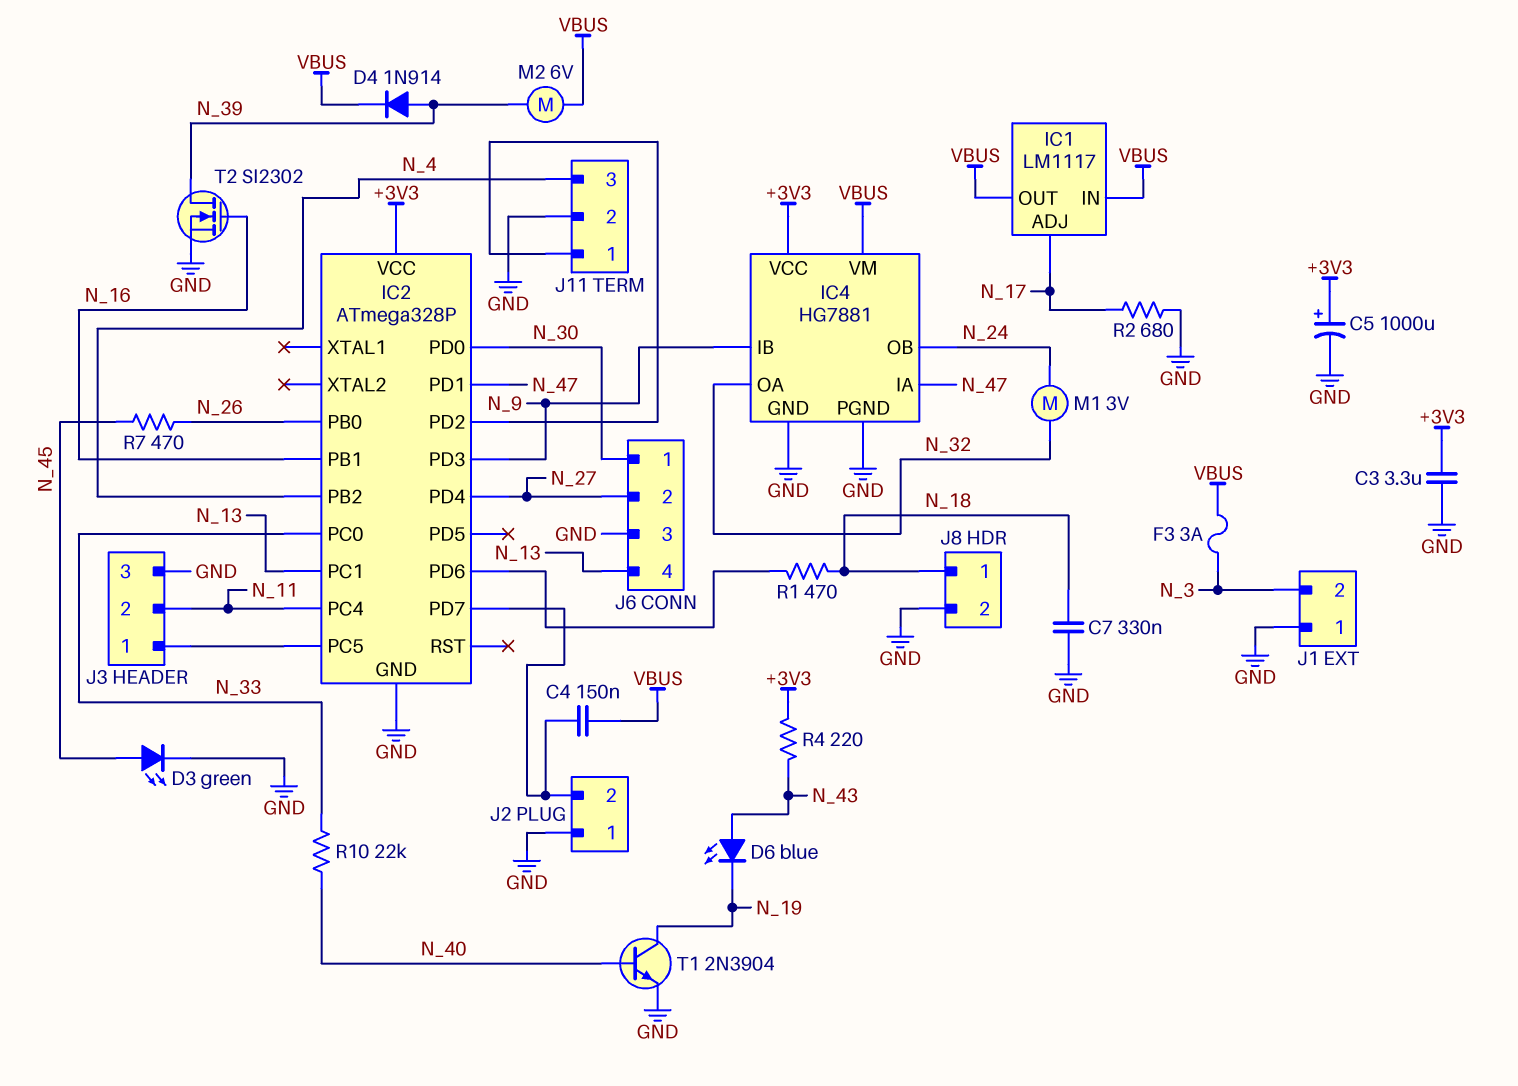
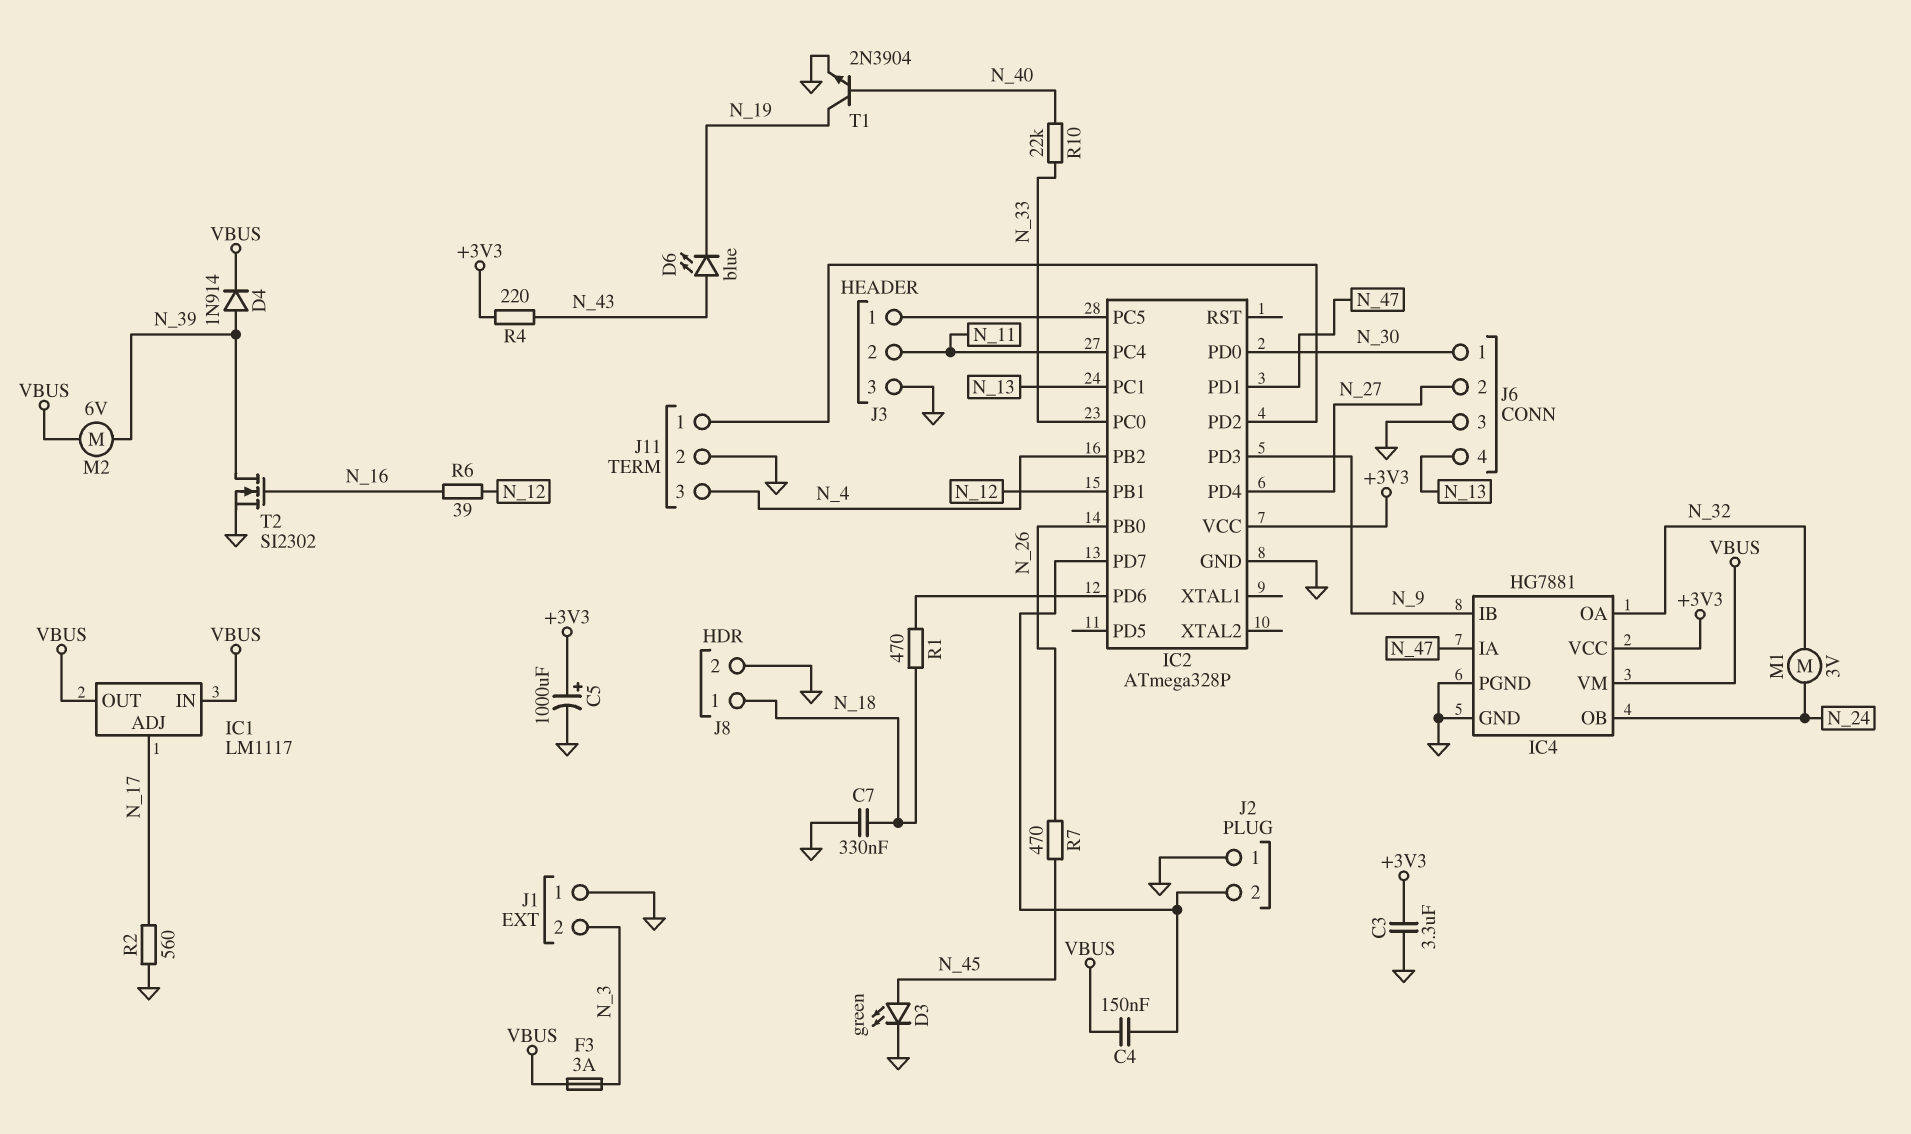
IC2 pin PB1: N_16 -> N_12
R2: 680 (GND, N_17) -> 560 (GND, N_17)
R6: none -> 39 (N_12, N_16)

